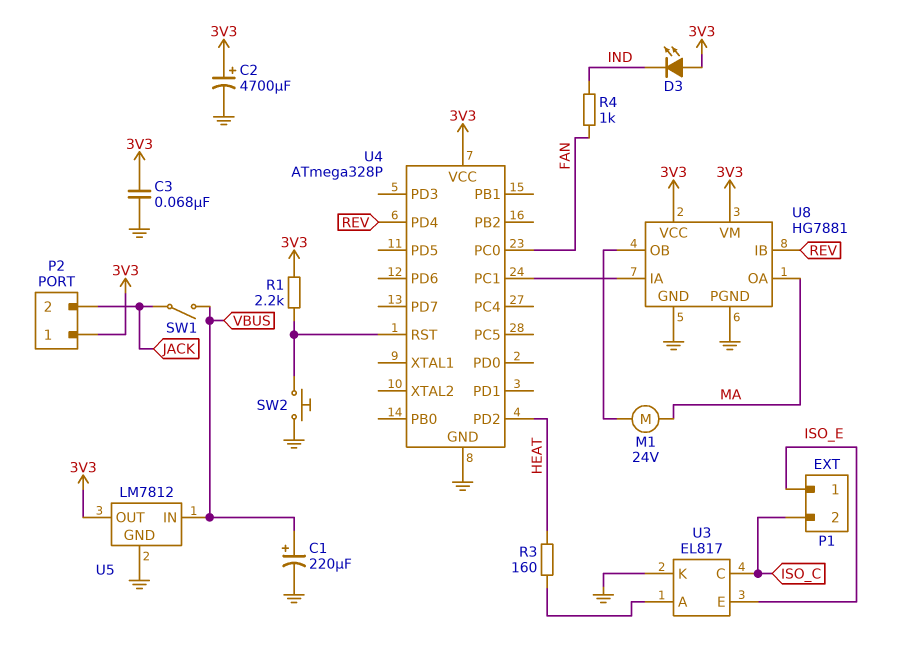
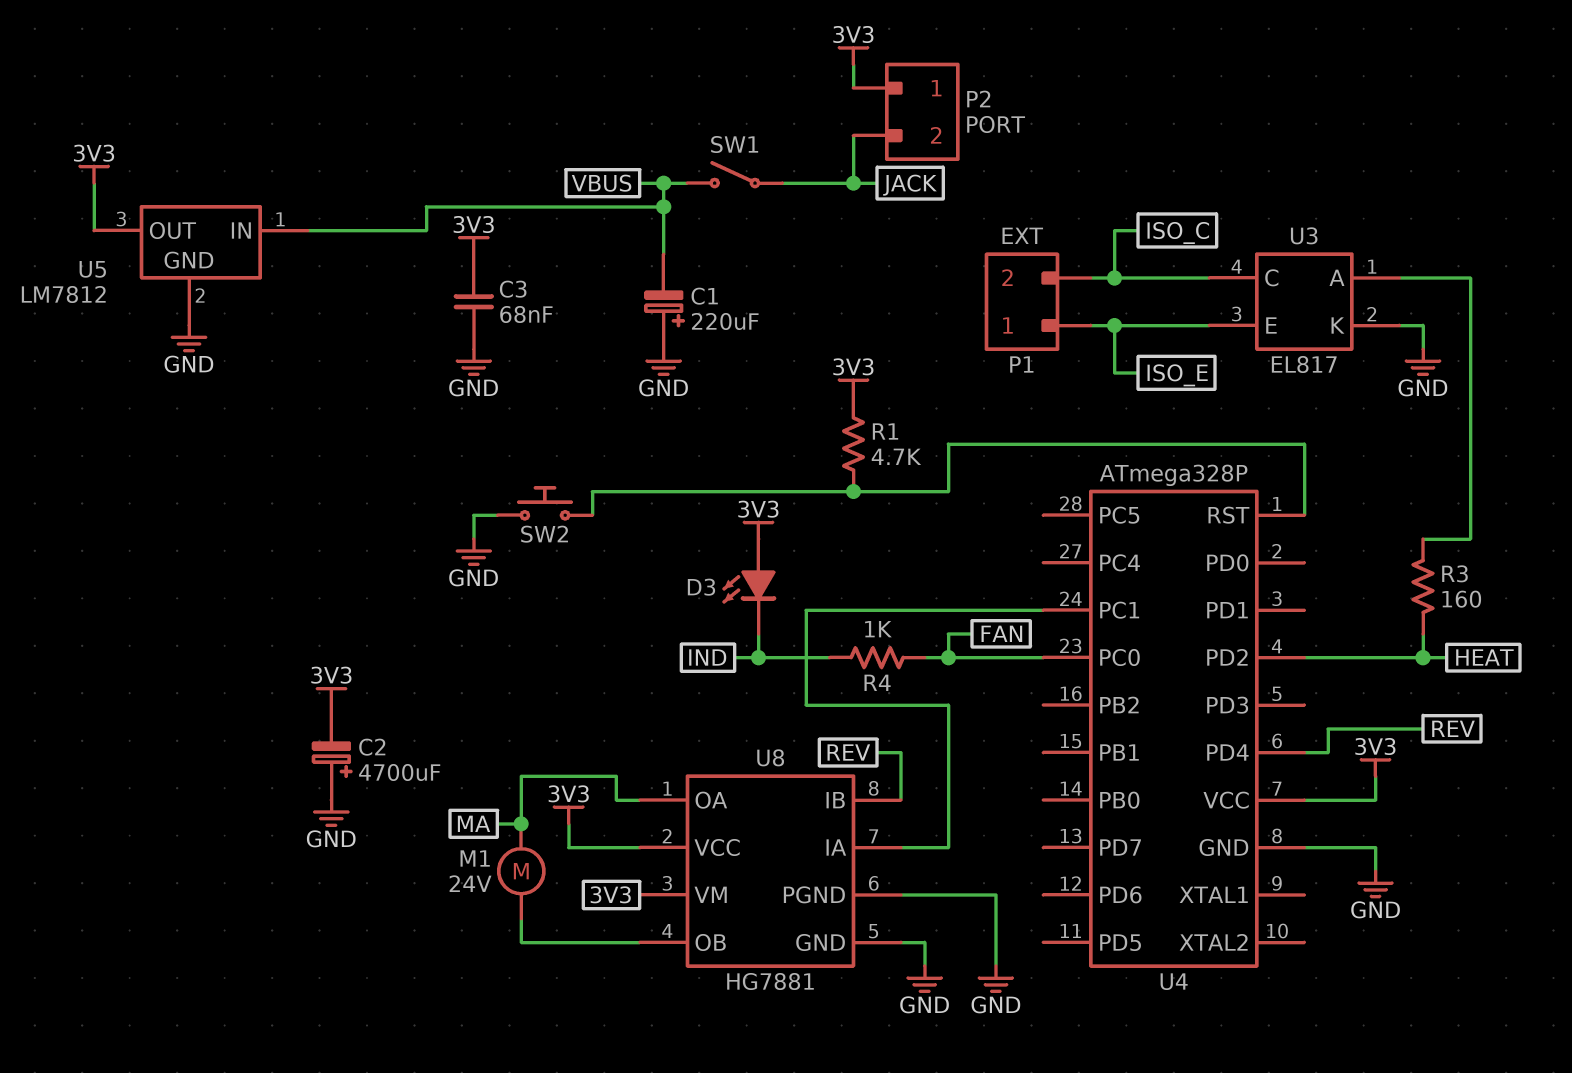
C1: 220uF (plus VBUS, minus GND) -> 220uF (plus GND, minus VBUS)
C2: 4700uF (plus 3V3, minus GND) -> 4700uF (plus GND, minus 3V3)
R1: 2.2k (3V3, U4/RST) -> 4.7k (3V3, U4/RST)

